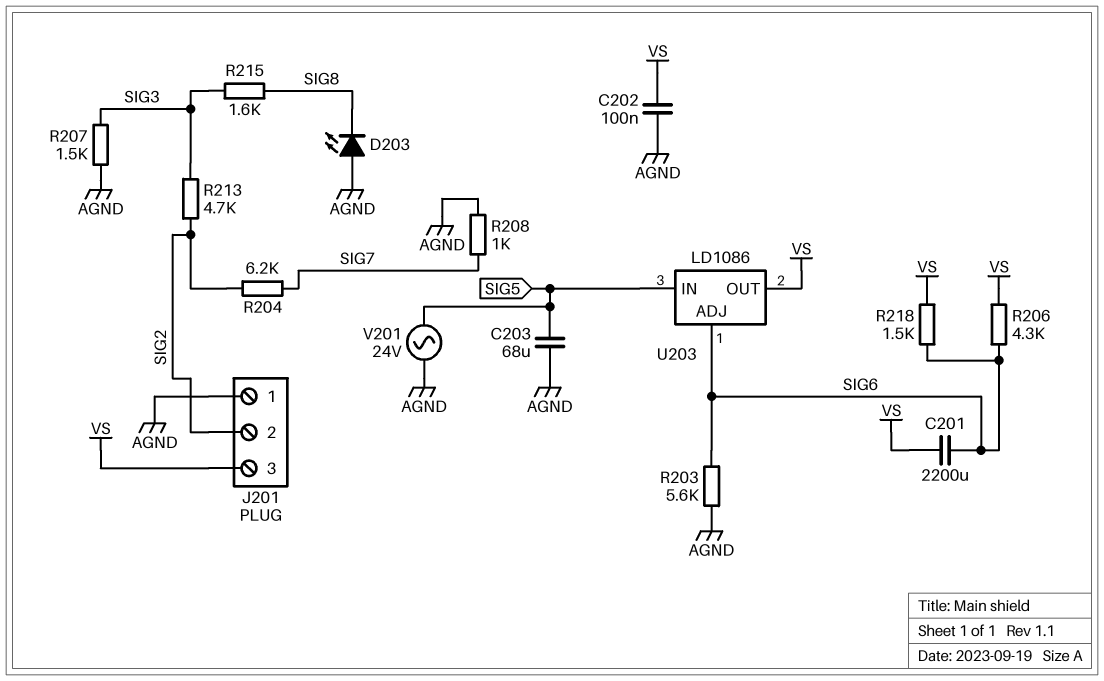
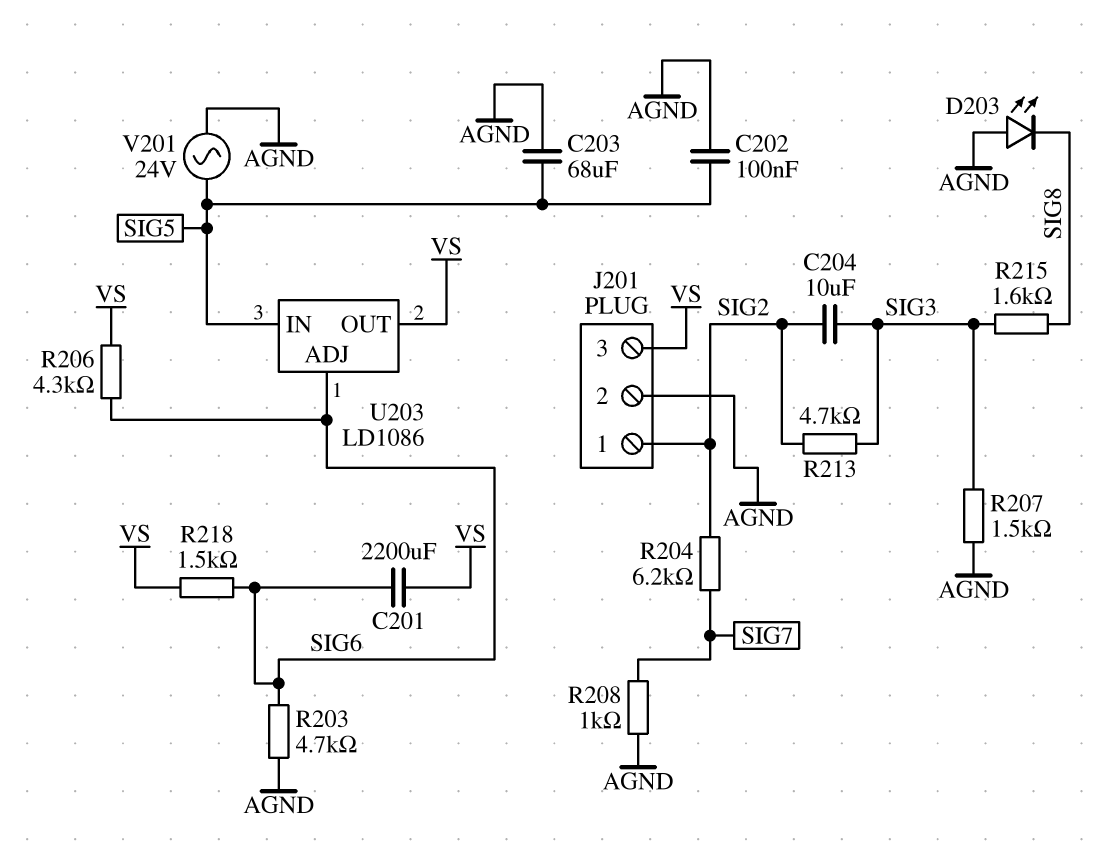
C202: 100nF (AGND, VS) -> 100nF (AGND, SIG5)
C204: none -> 10uF (SIG2, SIG3)
J201 pin 1: AGND -> SIG2
J201 pin 2: SIG2 -> AGND
R203: 5.6k (AGND, SIG6) -> 4.7k (AGND, SIG6)

